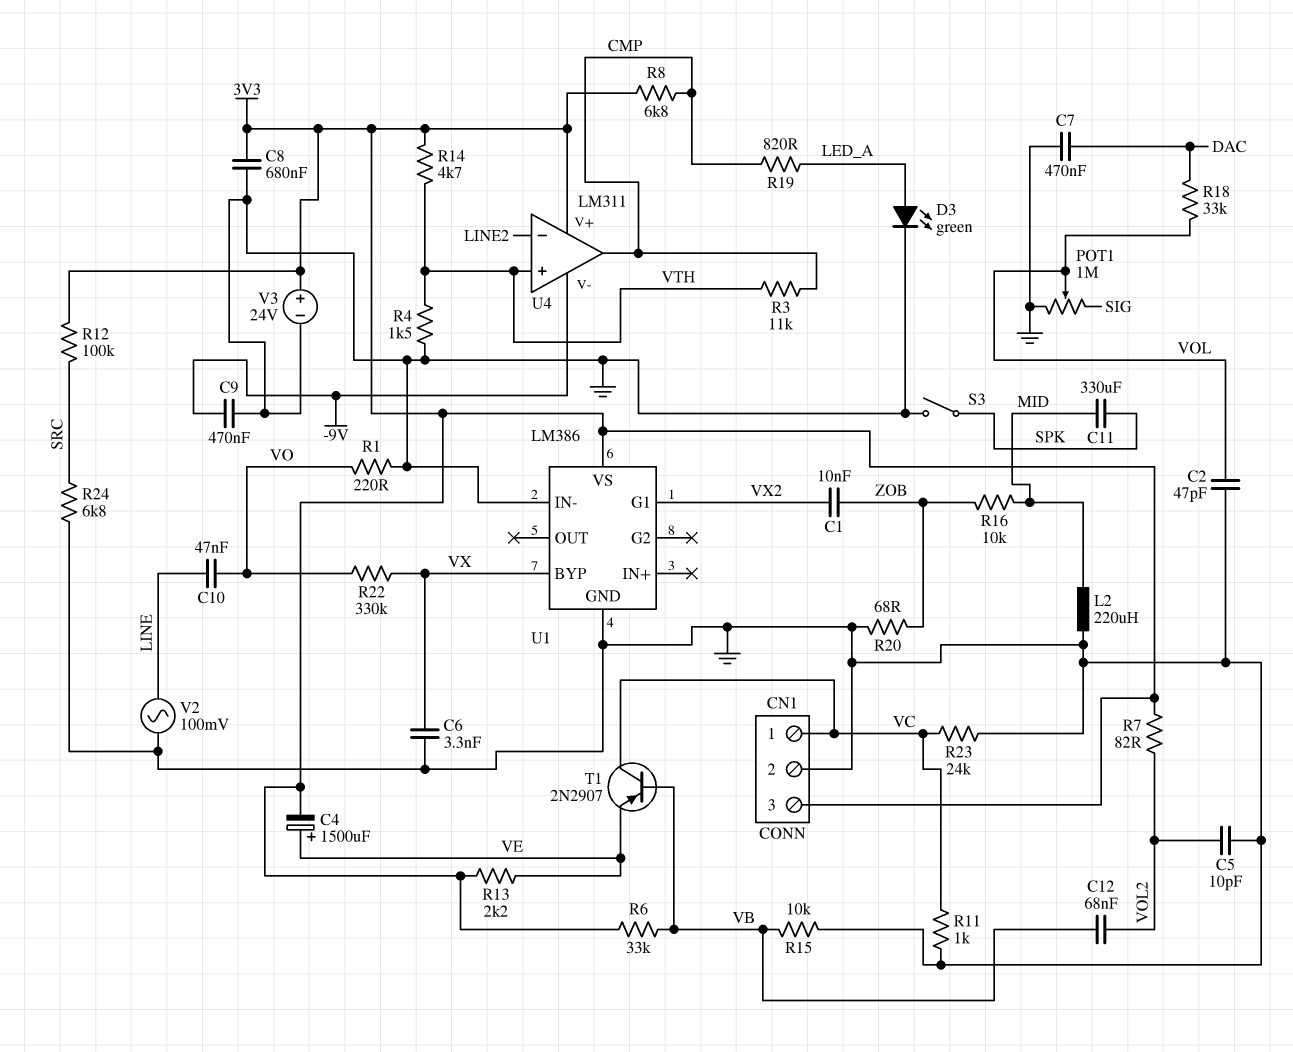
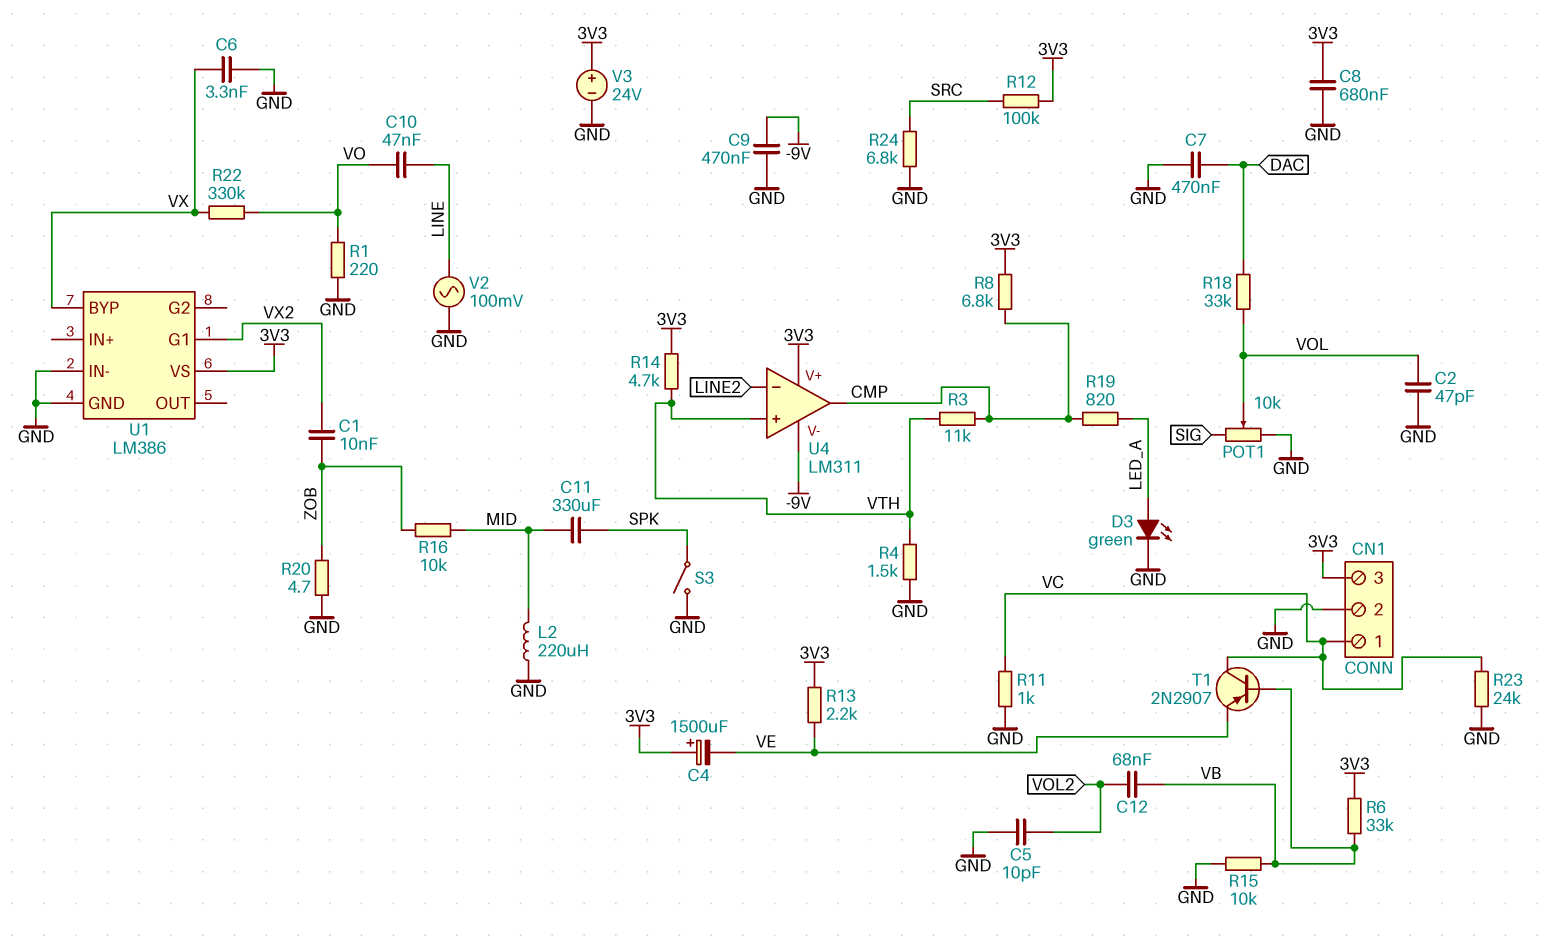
C4: 1500uF (plus VE, minus 3V3) -> 1500uF (plus 3V3, minus VE)
POT1: 1M (GND, SIG, wiper VOL) -> 10k (GND, SIG, wiper VOL)
R7: 82 (3V3, VOL2) -> none
R20: 68 (GND, ZOB) -> 4.7 (GND, ZOB)

